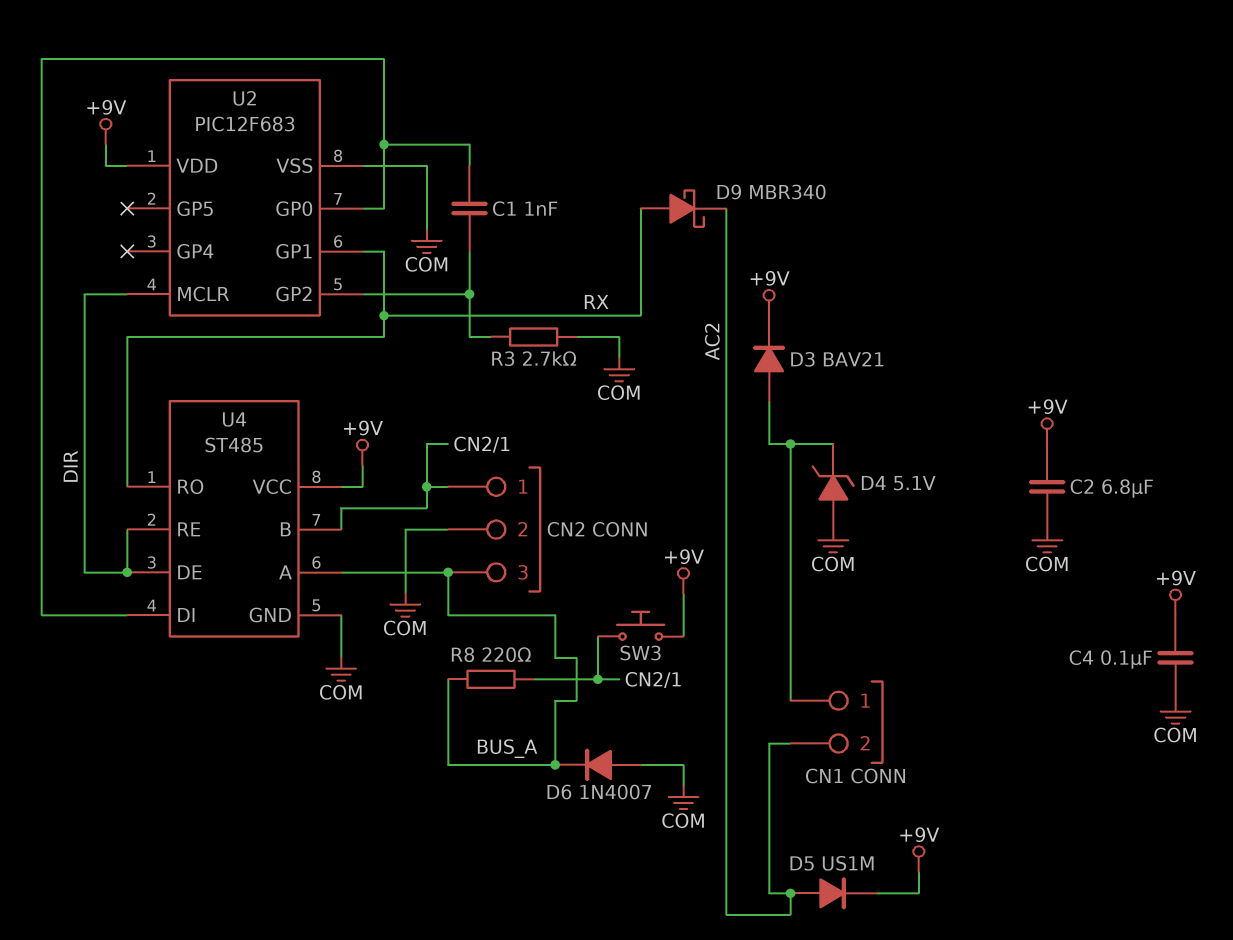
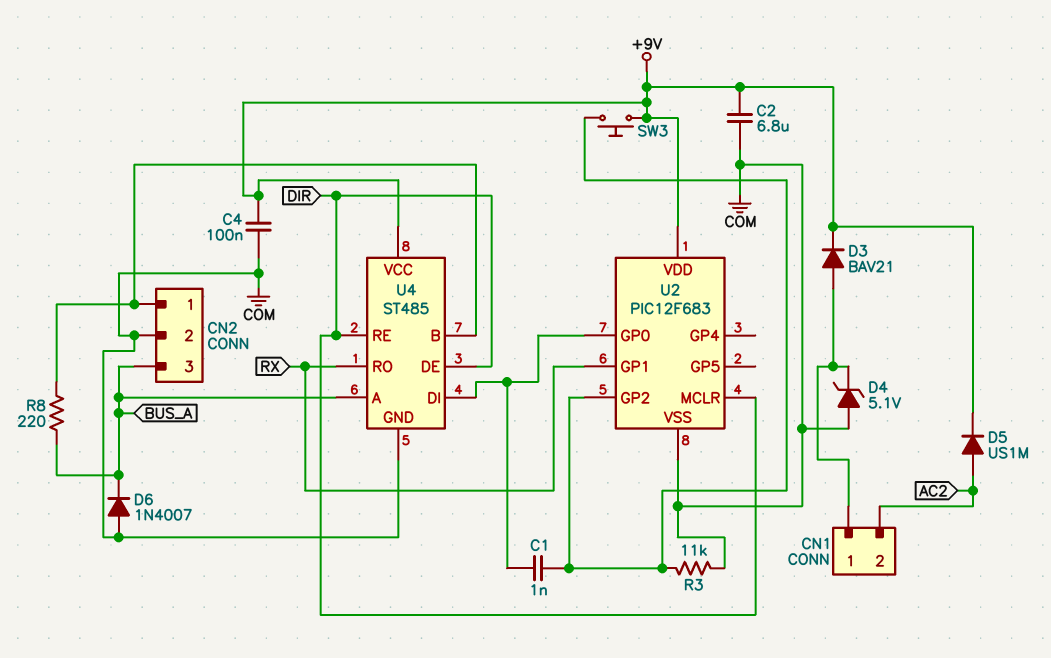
D9: schottky MBR340 (A RX, K AC2) -> none
R3: 2.7k (COM, U2/GP2) -> 11k (COM, U2/GP2)
SW3: button (+9V, CN2/1) -> button (+9V, U2/GP2)

